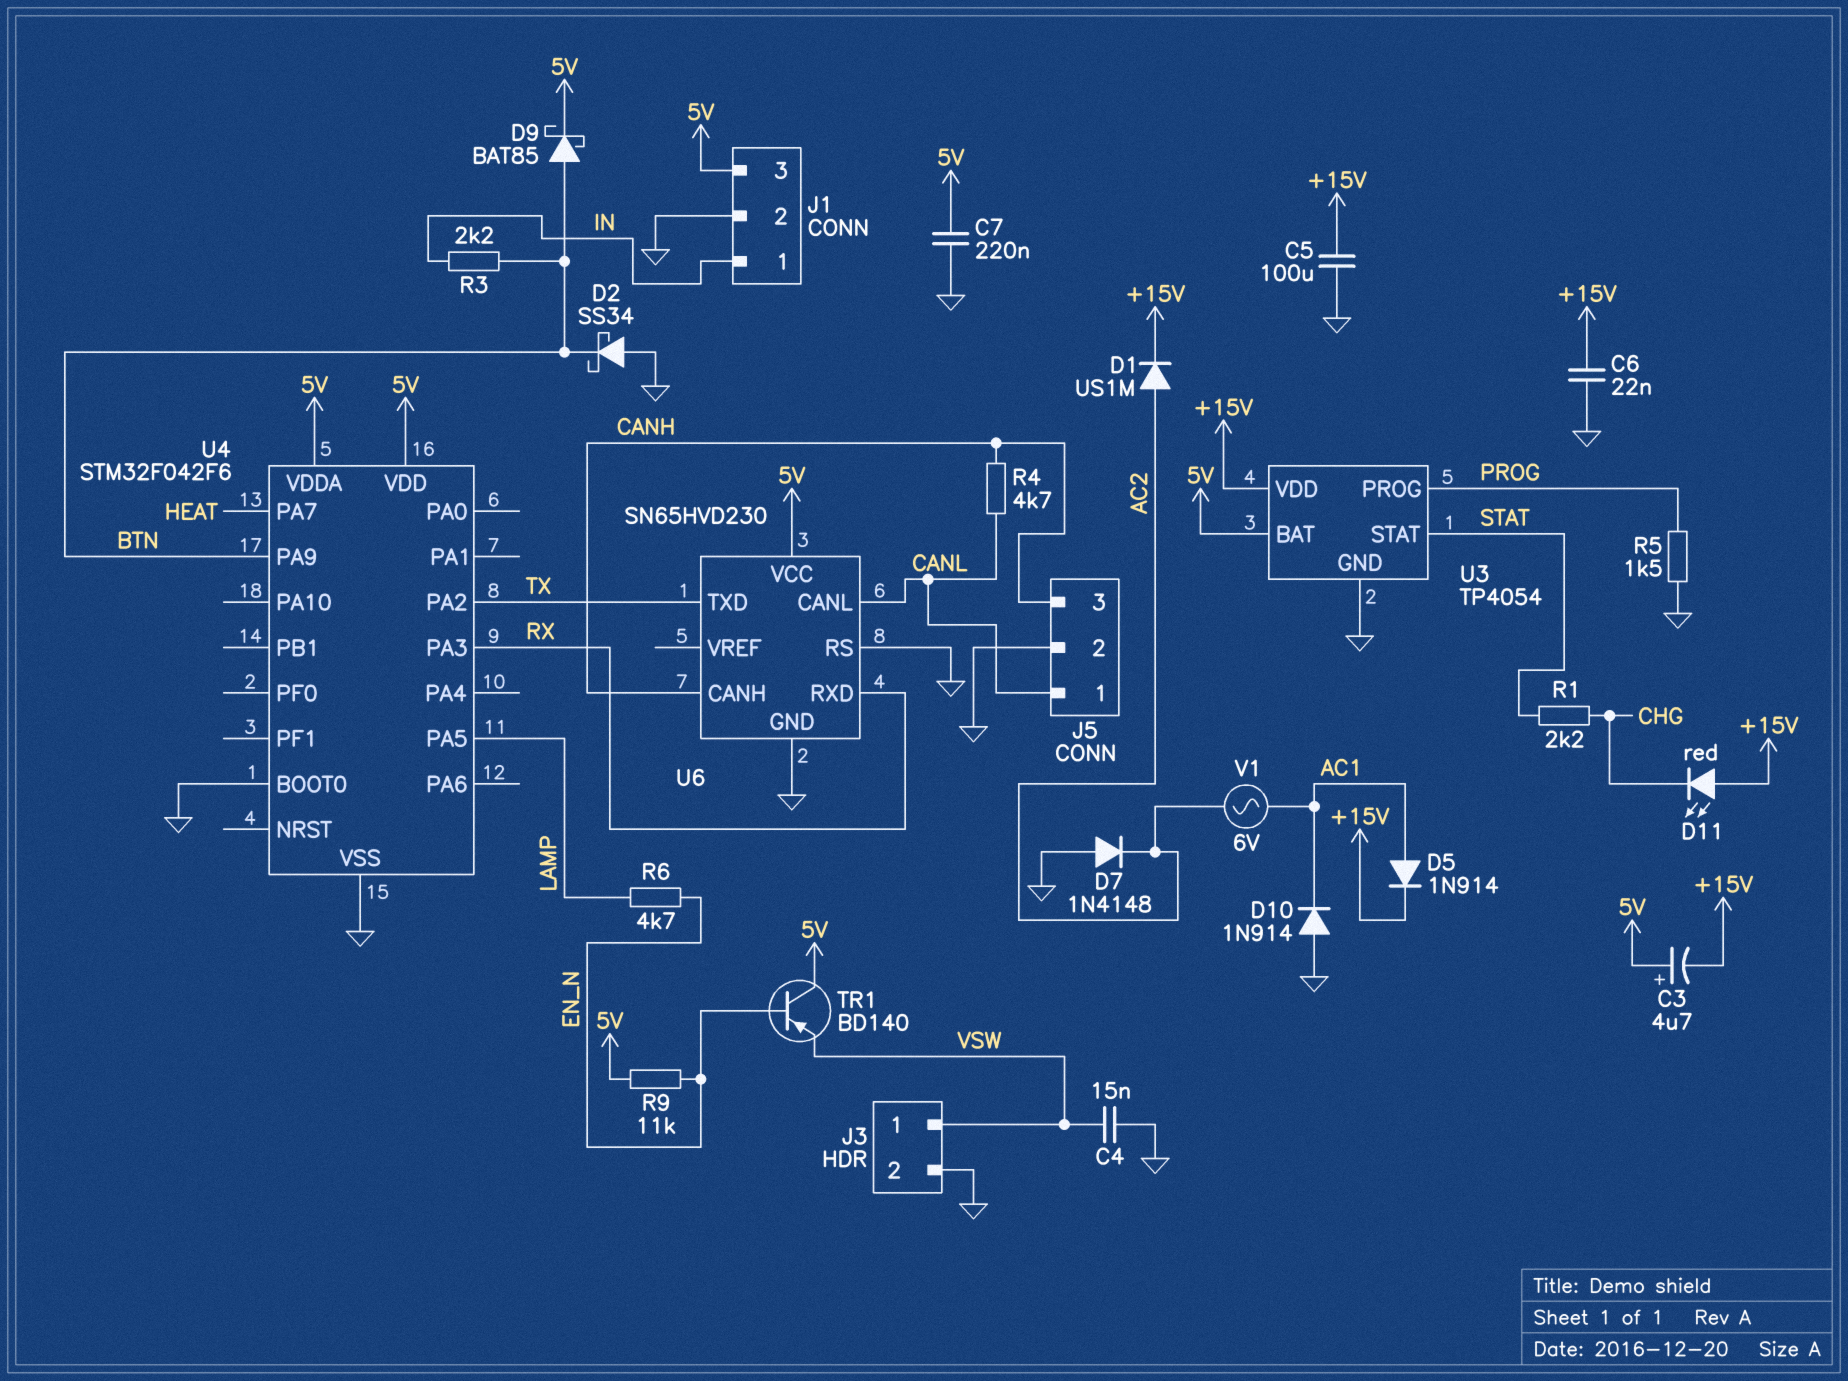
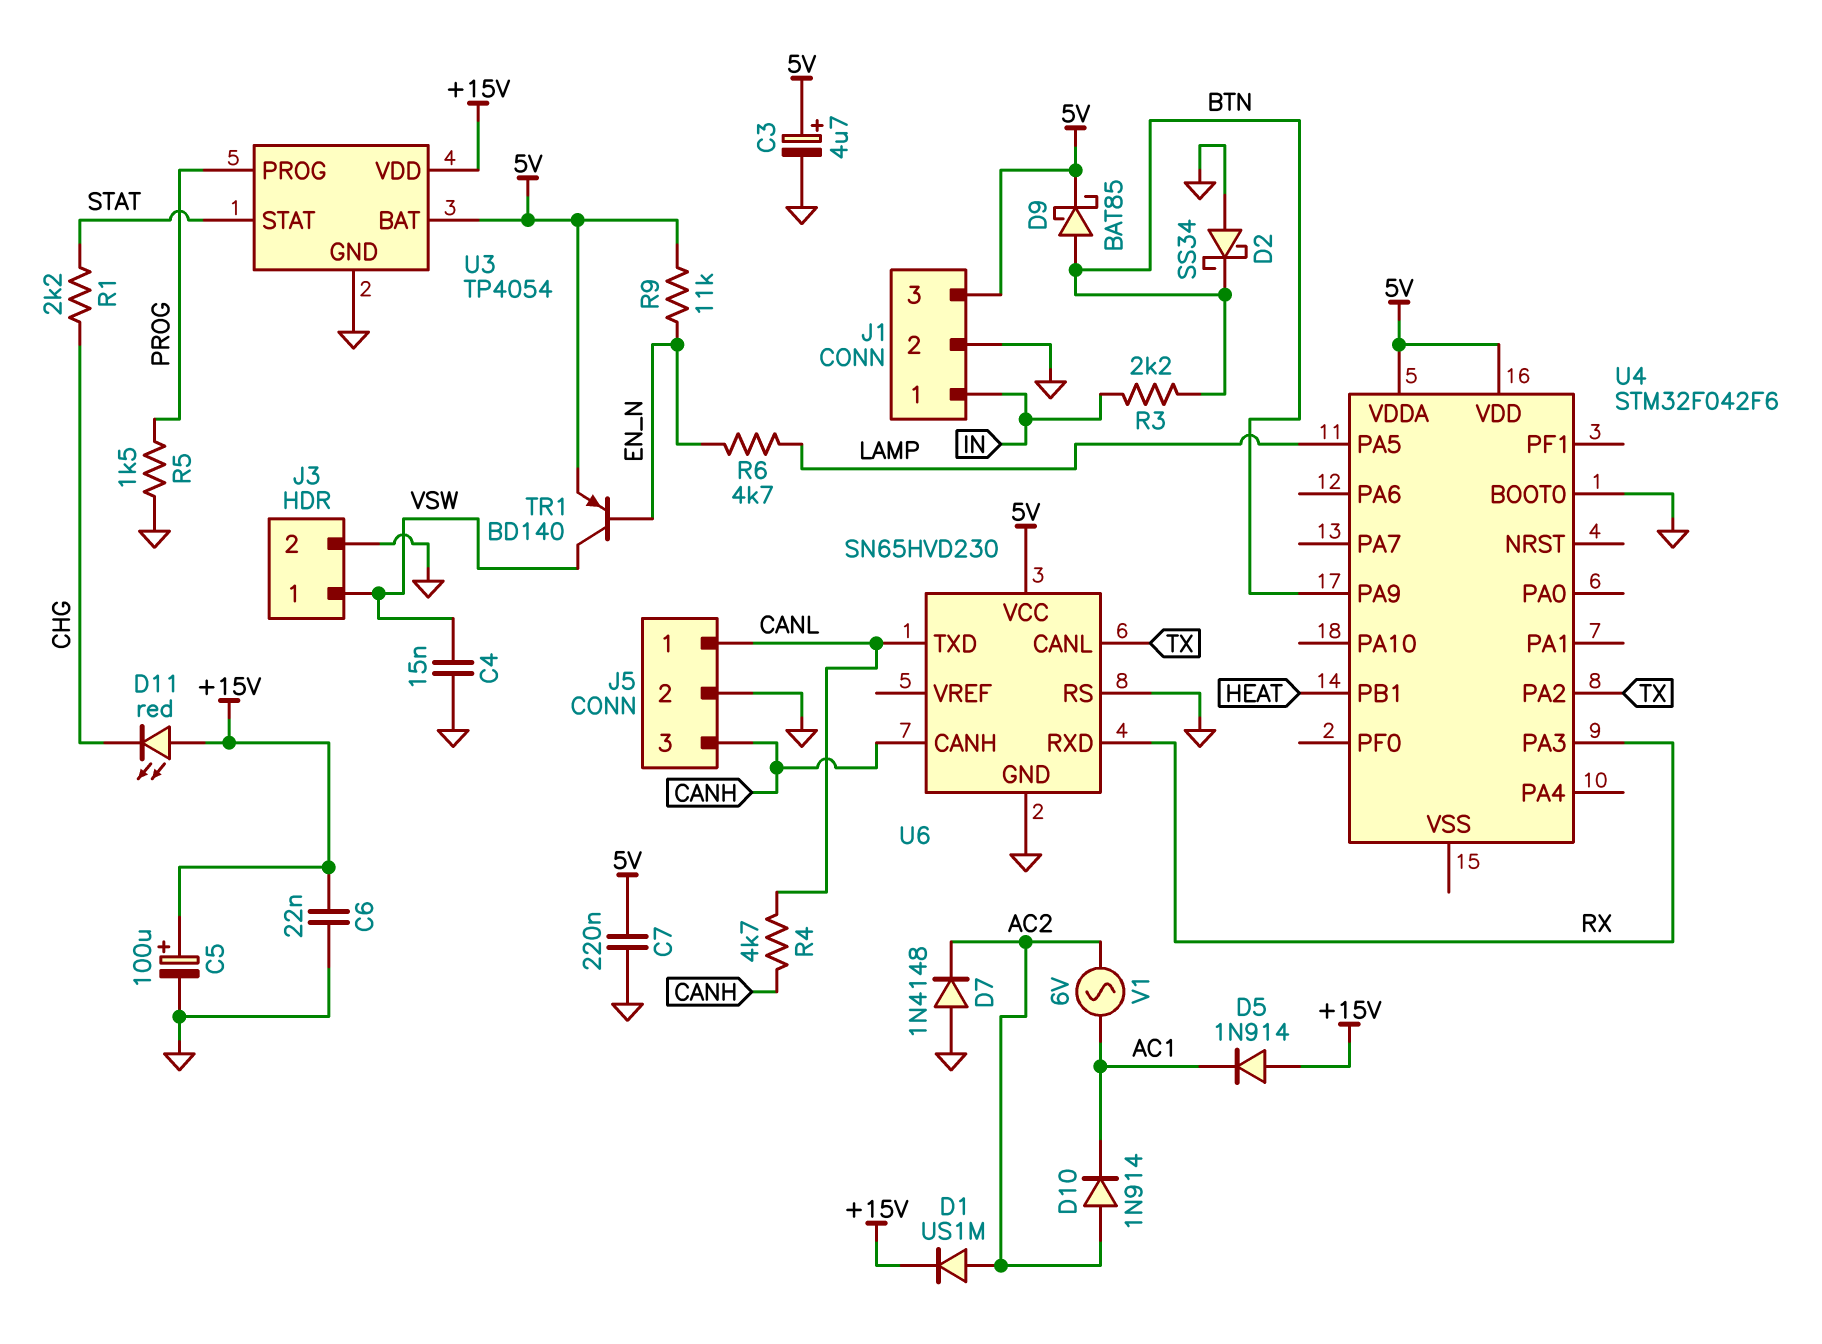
C3: 4.7uF (plus 5V, minus +15V) -> 4.7uF (plus 5V, minus GND)
C5: 100uF (+15V, GND) -> 100uF (plus +15V, minus GND)
D5: diode 1N914 (A AC1, K +15V) -> diode 1N914 (A +15V, K AC1)
D10: diode 1N914 (A GND, K AC1) -> diode 1N914 (A AC2, K AC1)
TR1: PNP BD140 (B EN_N, C 5V, E VSW) -> PNP BD140 (B EN_N, C VSW, E 5V)
U4 pin PA7: HEAT -> none
U4 pin PB1: none -> HEAT
U4 pin VSS: GND -> none
U6 pin CANL: CANL -> TX
U6 pin TXD: TX -> CANL

